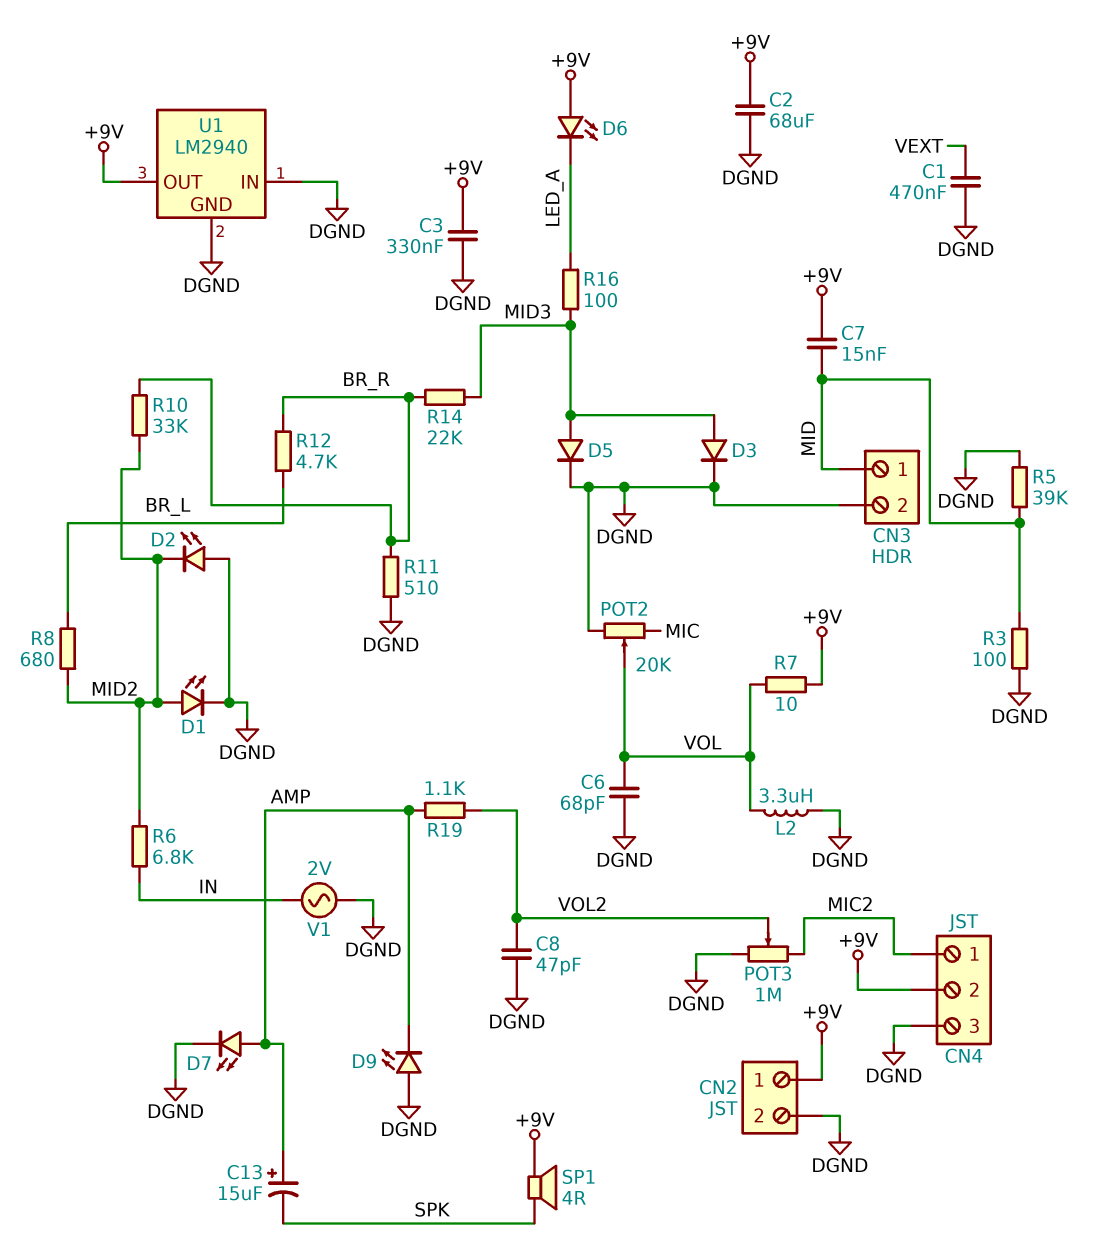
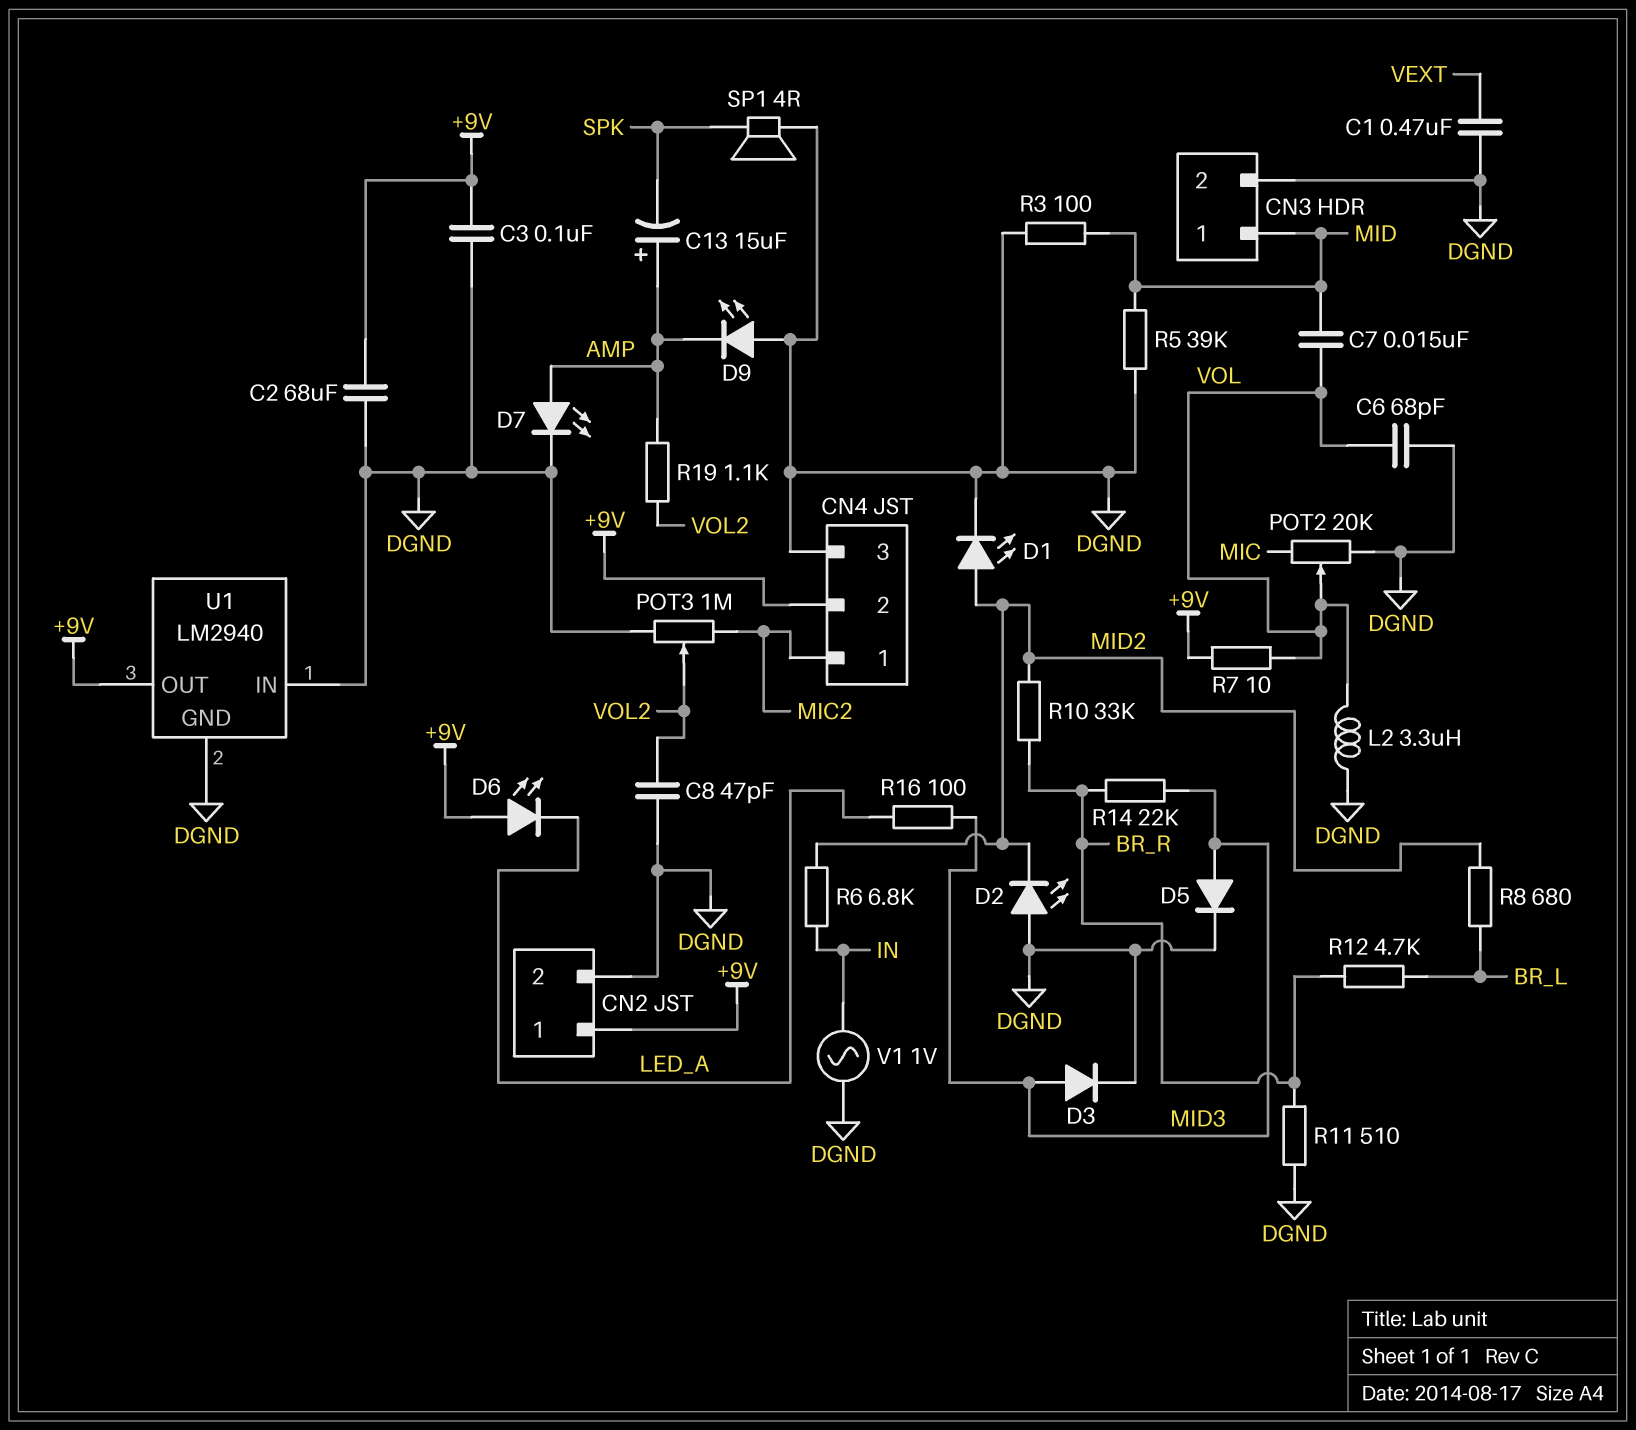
C3: 330nF (+9V, DGND) -> 100nF (+9V, DGND)
C7: 15nF (+9V, MID) -> 15nF (MID, VOL)
SP1: speaker 4R (+9V, SPK) -> speaker 4R (DGND, SPK)
V1: AC 2V (DGND, IN) -> AC 1V (DGND, IN)

